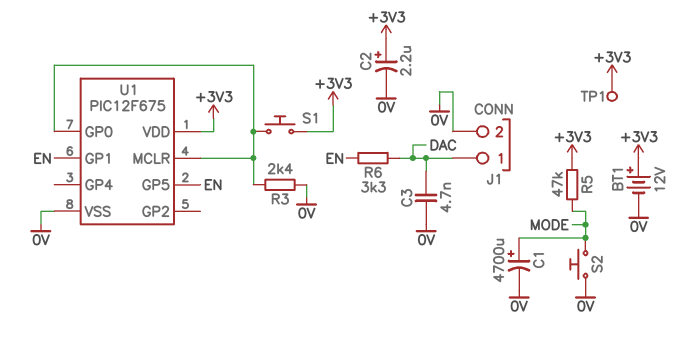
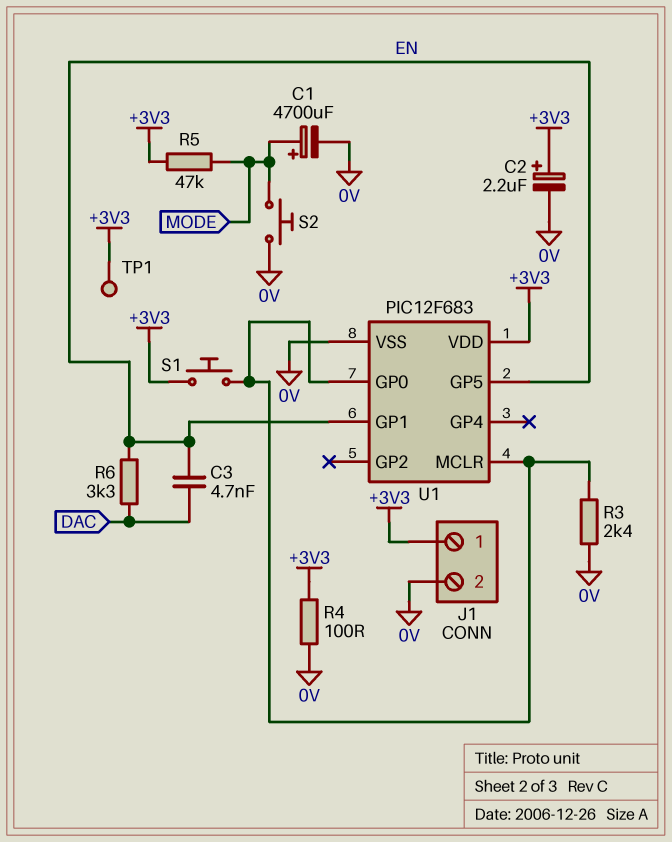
BT1: 12V (plus +3V3, minus 0V) -> none
C3: 4.7nF (0V, DAC) -> 4.7nF (DAC, EN)
J1 pin 1: DAC -> +3V3
R4: none -> 100 (+3V3, 0V)
U1: PIC12F675 -> PIC12F683

